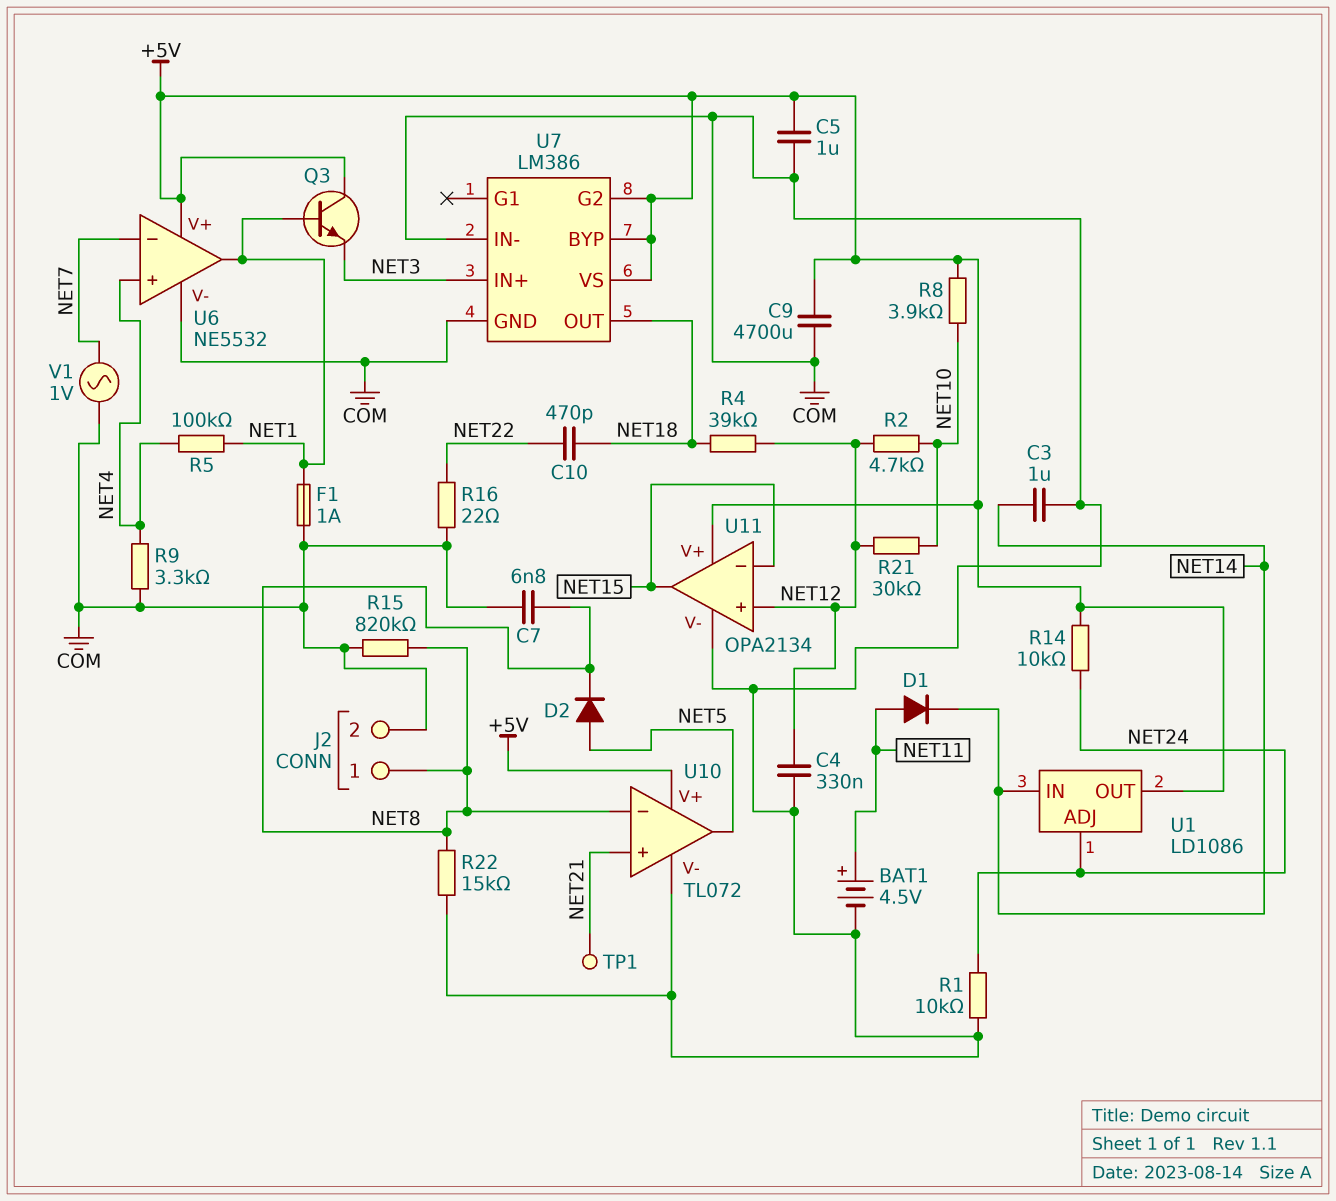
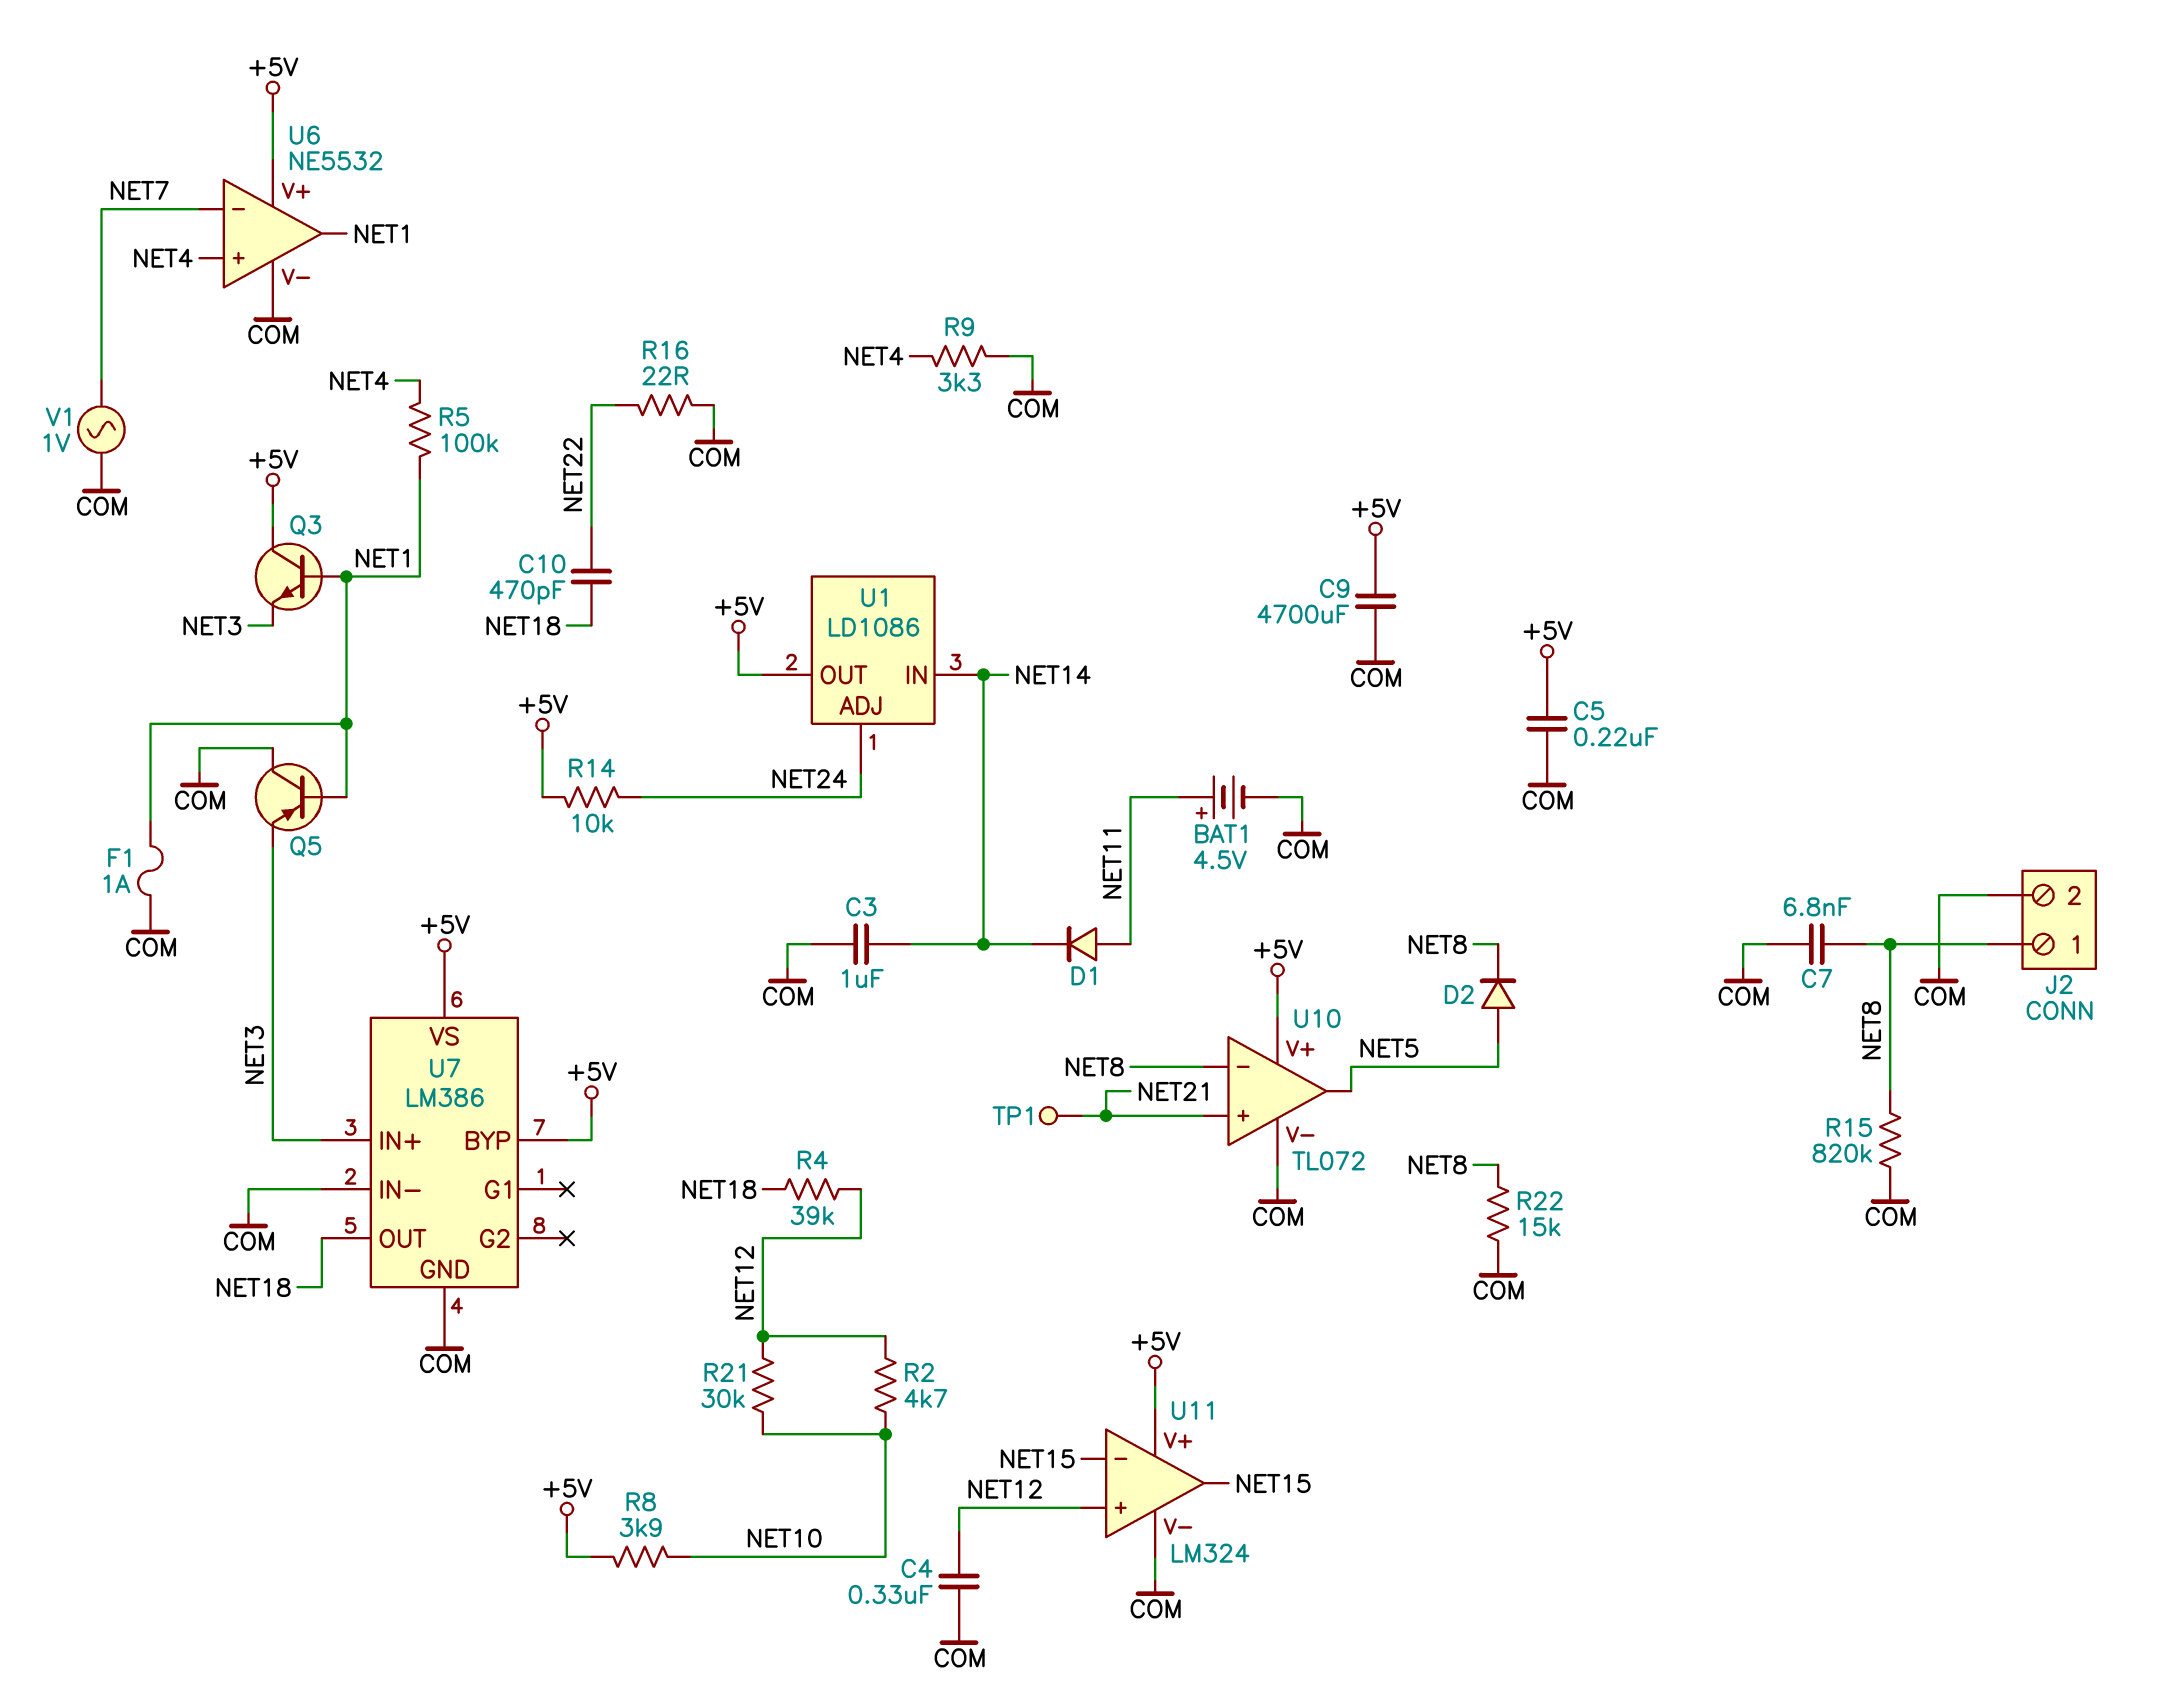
C5: 1uF (+5V, COM) -> 220nF (+5V, COM)
Q5: none -> PNP (B NET1, C COM, E NET3)
R1: 10k (COM, NET24) -> none
U7 pin G2: +5V -> none
U11: OPA2134 -> LM324

